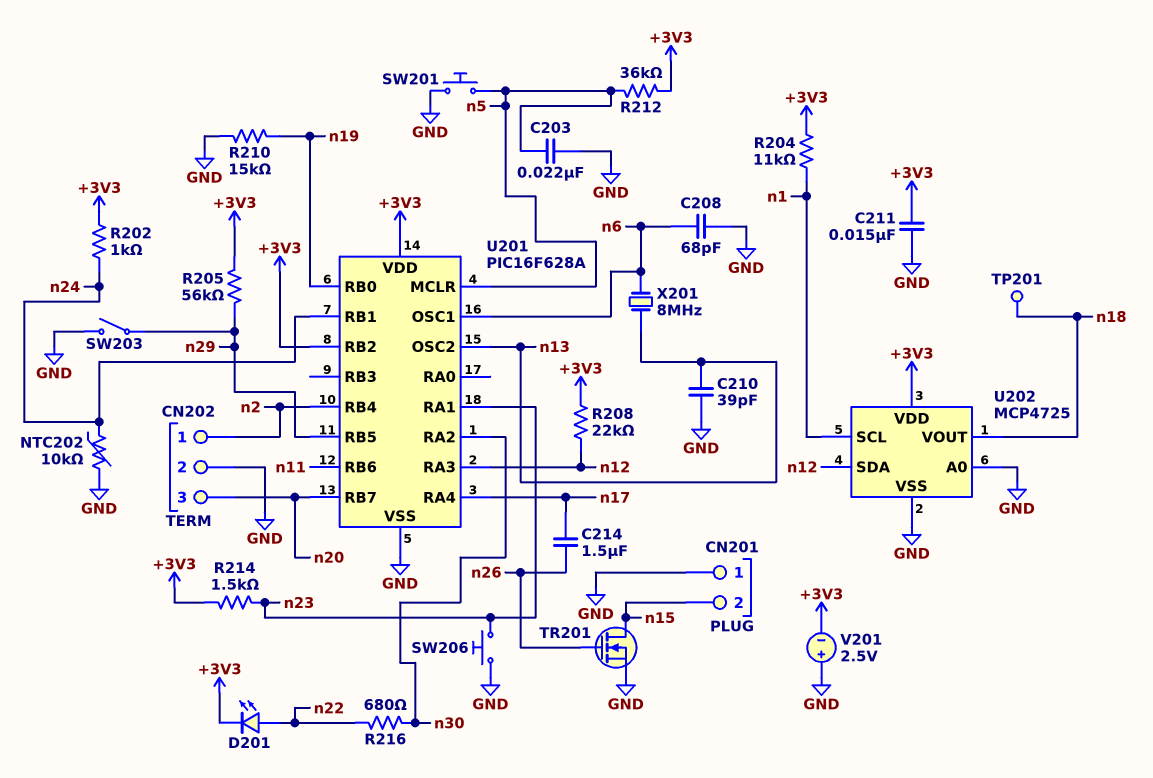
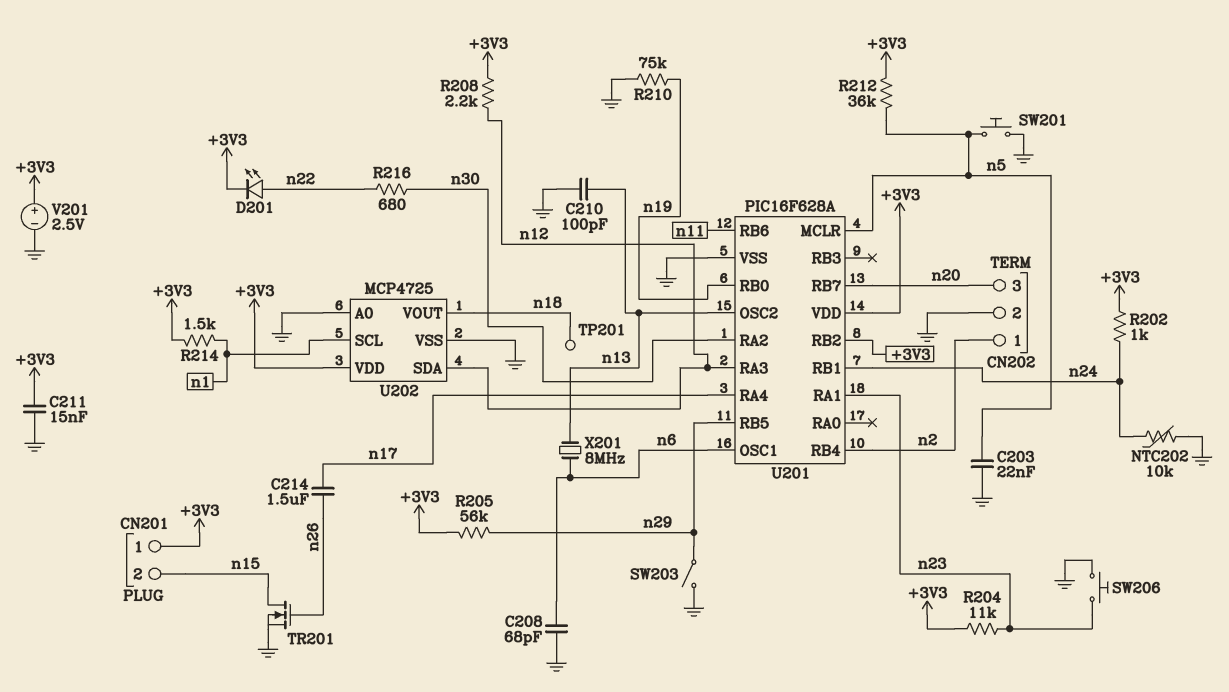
C210: 39pF (GND, n13) -> 100pF (GND, n13)
CN201 pin 1: GND -> +3V3
R204: 11k (+3V3, n1) -> 11k (+3V3, n23)
R208: 22k (+3V3, n12) -> 2.2k (+3V3, n12)
R210: 15k (GND, n19) -> 75k (GND, n19)
R214: 1.5k (+3V3, n23) -> 1.5k (+3V3, n1)
V201: 2.5V (plus GND, minus +3V3) -> 2.5V (plus +3V3, minus GND)

